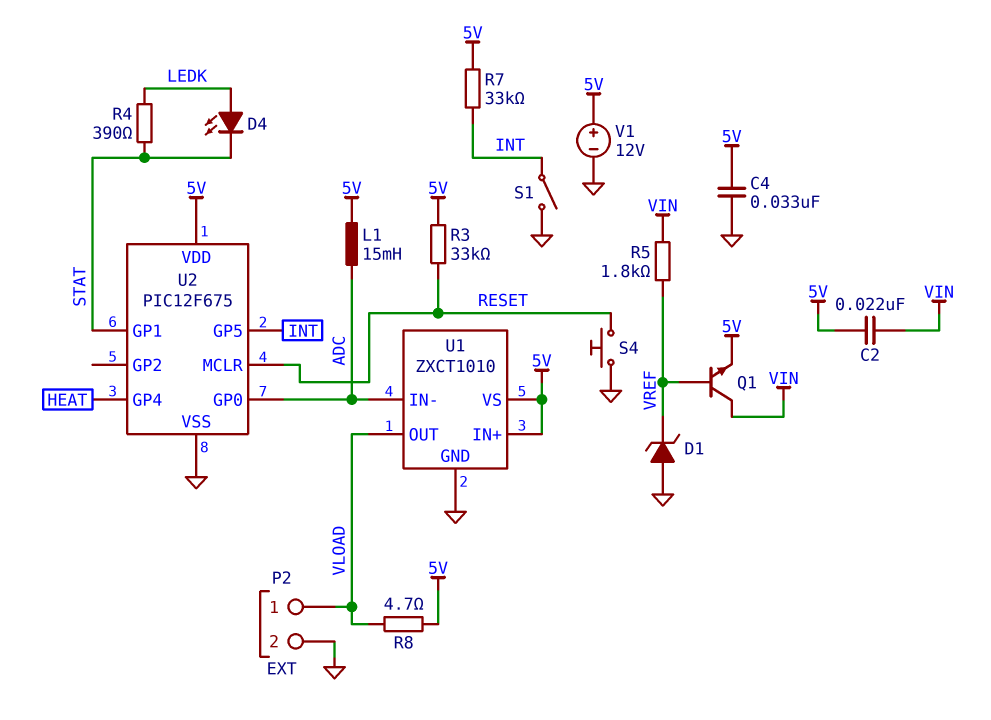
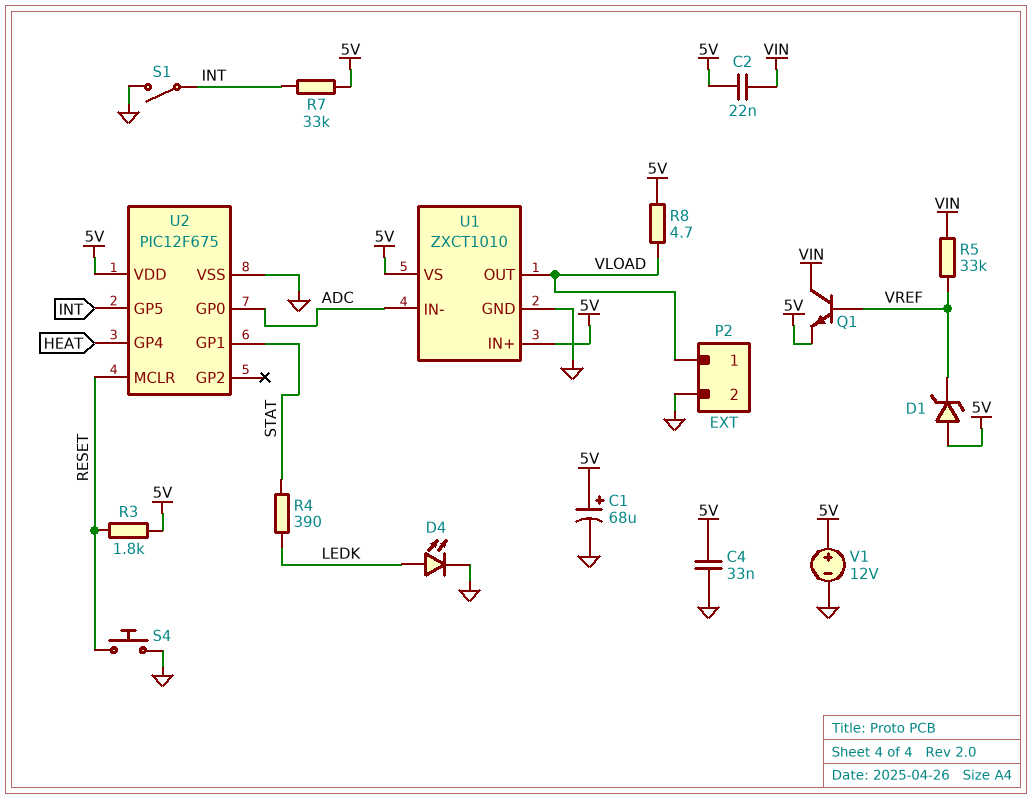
C1: none -> 68uF (plus 5V, minus GND)
D1: zener (A GND, K VREF) -> zener (A 5V, K VREF)
D4: LED (A LEDK, K STAT) -> LED (A LEDK, K GND)
L1: 15mH (5V, ADC) -> none
R3: 33k (5V, RESET) -> 1.8k (5V, RESET)
R5: 1.8k (VIN, VREF) -> 33k (VIN, VREF)

